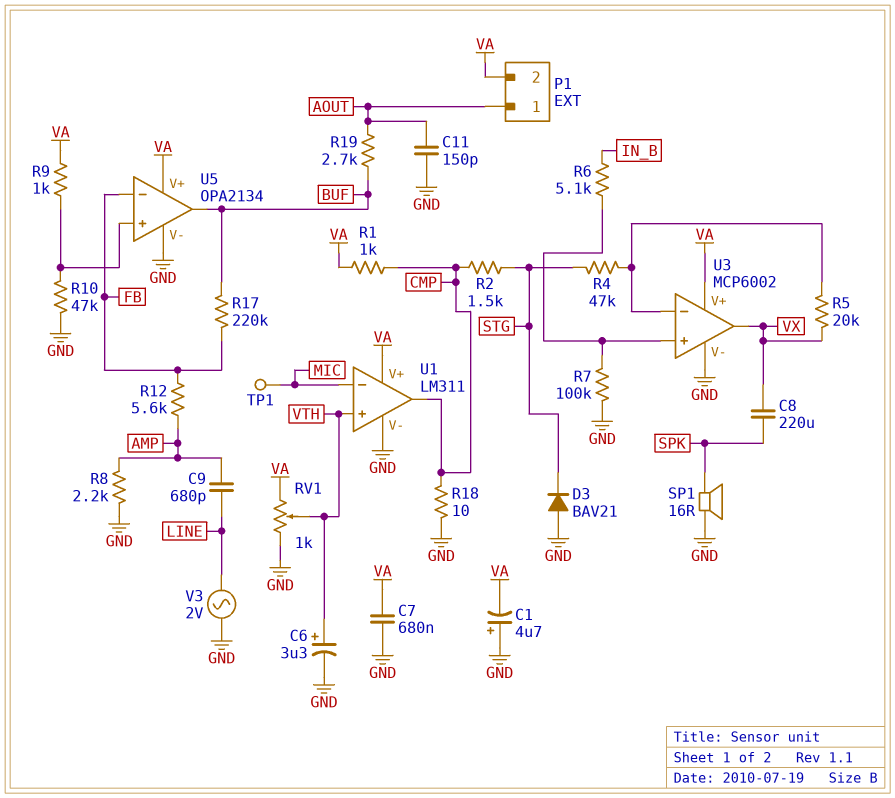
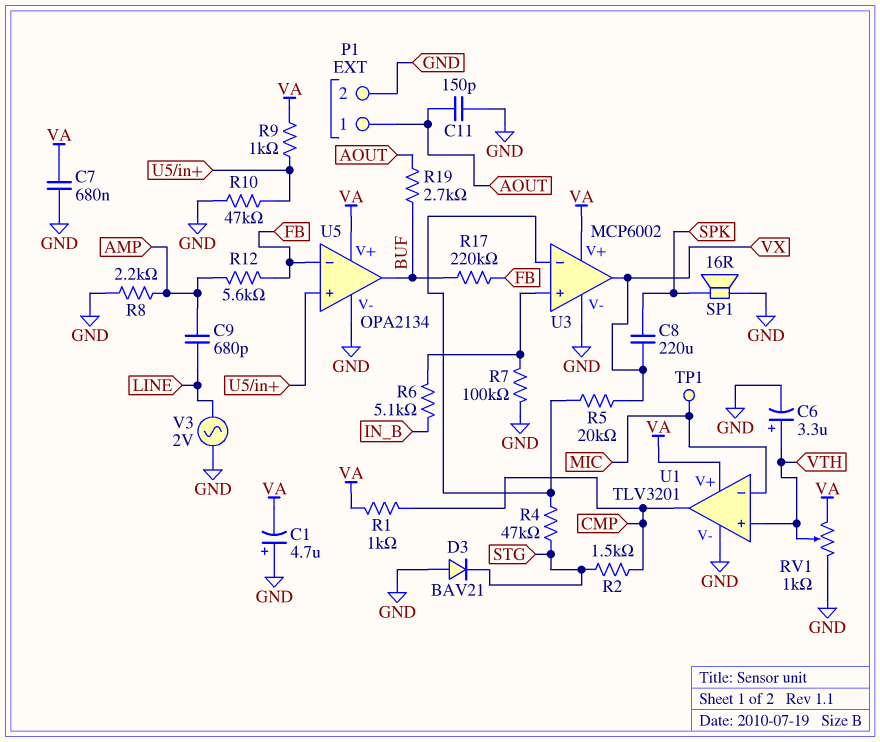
P1 pin 2: VA -> GND
R18: 10 (CMP, GND) -> none
U1: LM311 -> TLV3201

